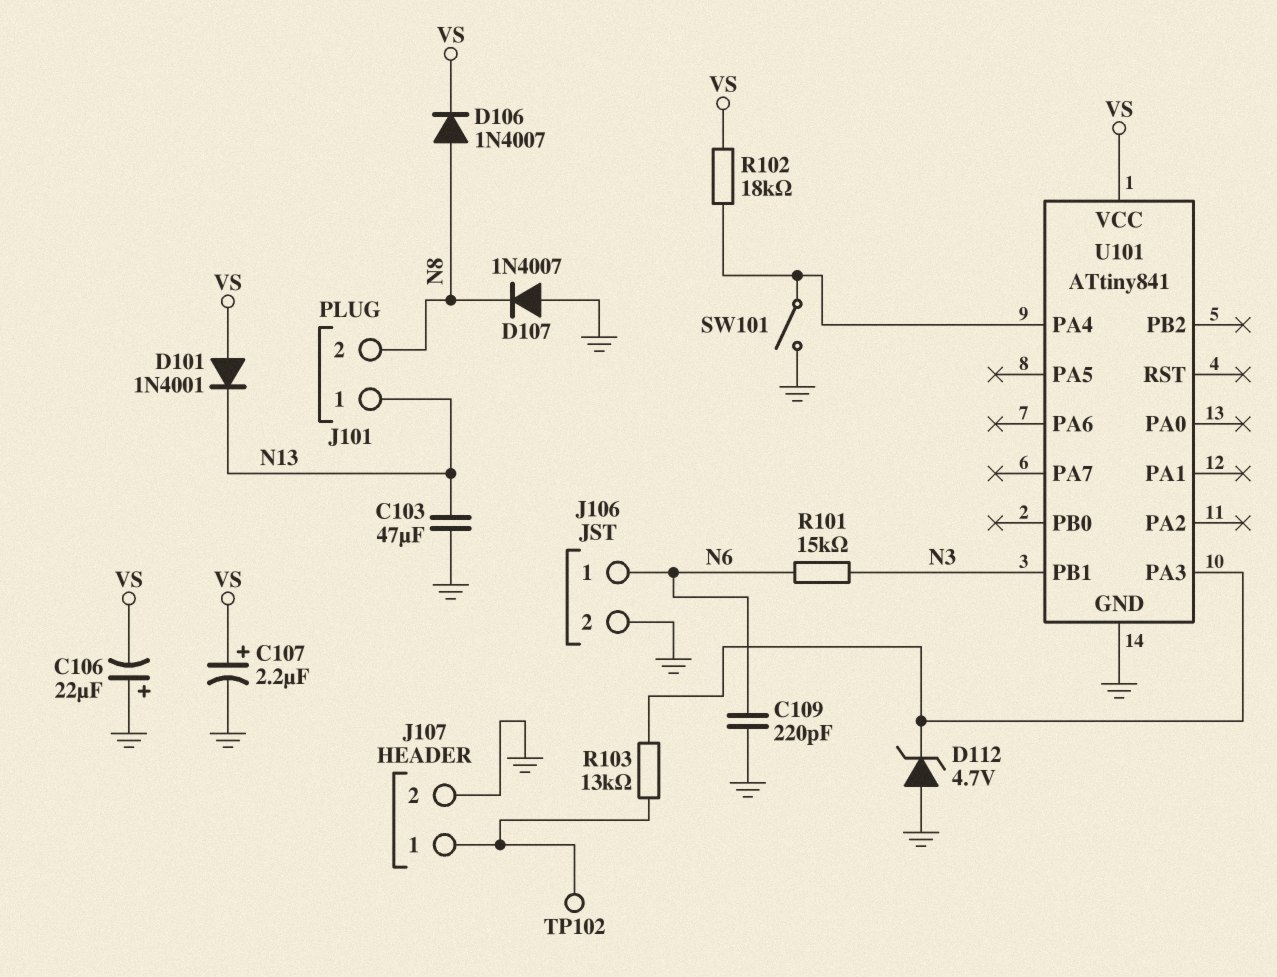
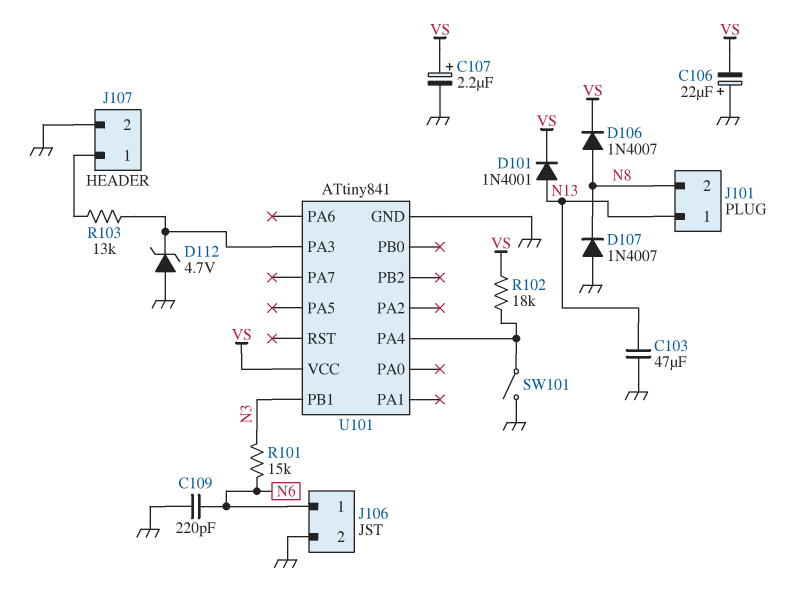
D101: diode 1N4001 (A VS, K N13) -> diode 1N4001 (A N13, K VS)
TP102: test point (J107/1) -> none

